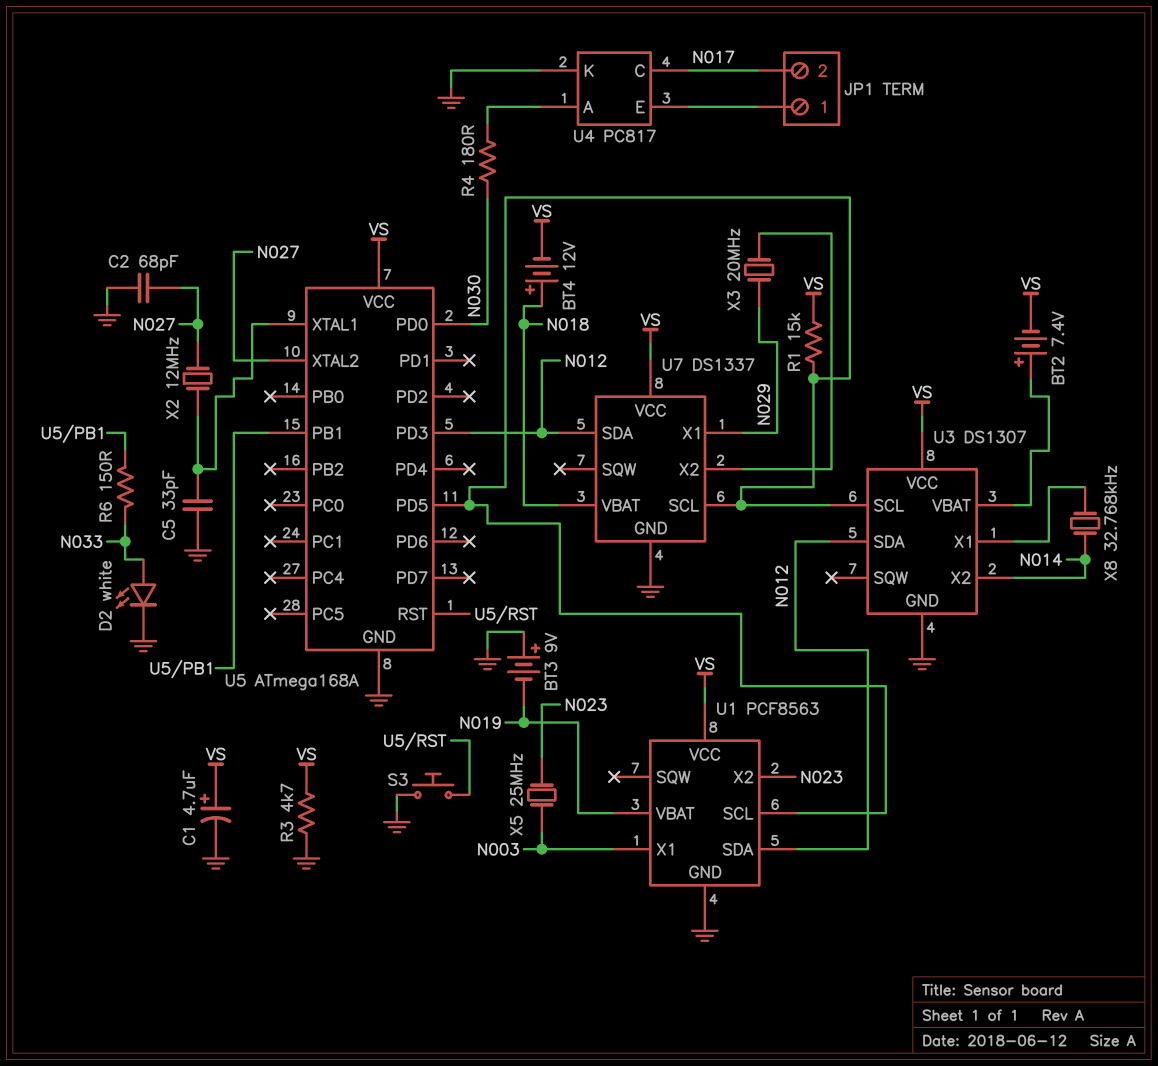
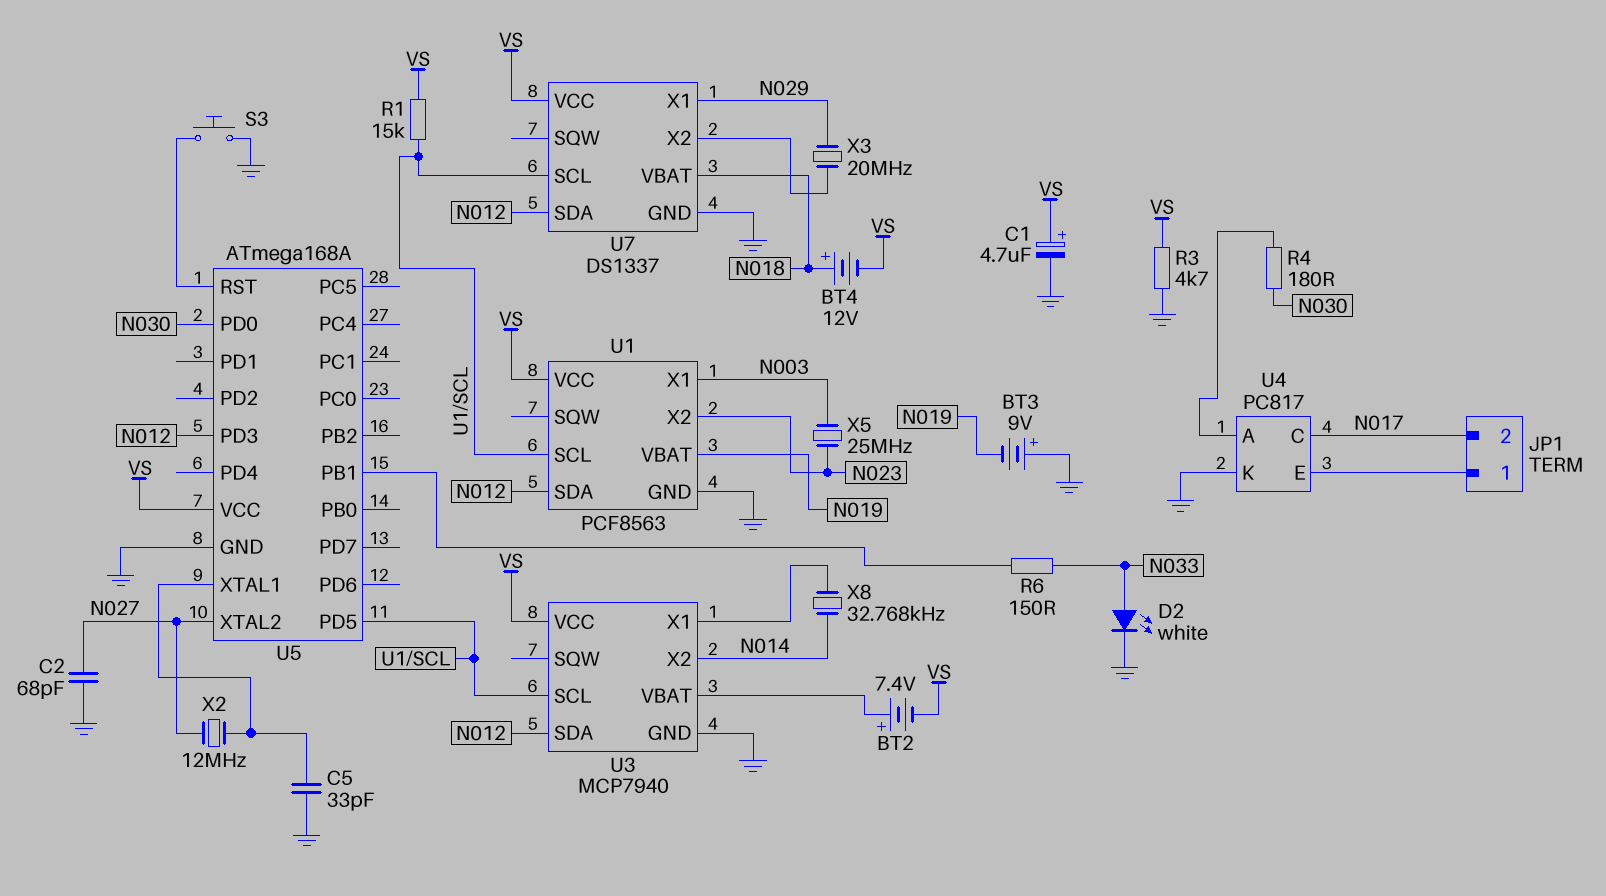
U3: DS1307 -> MCP7940

